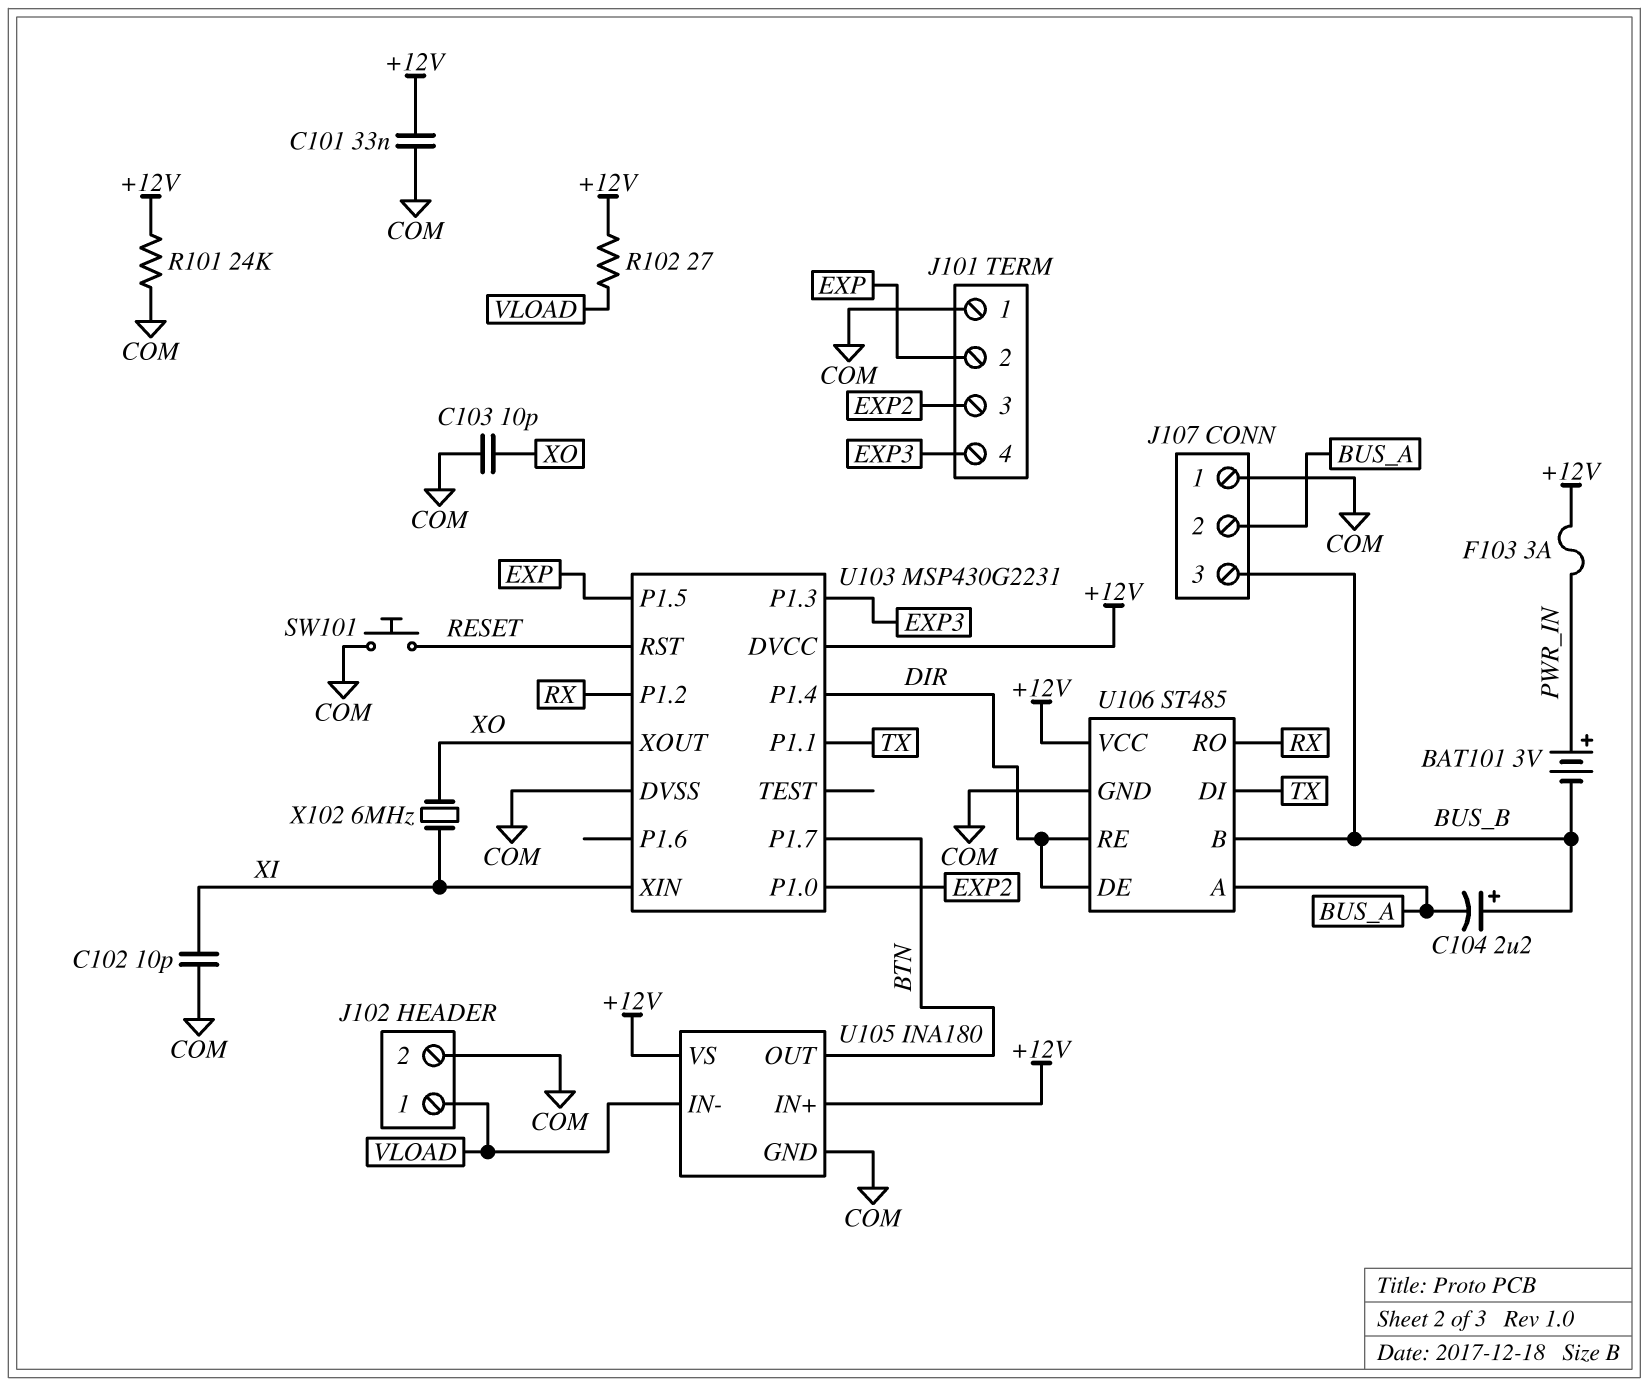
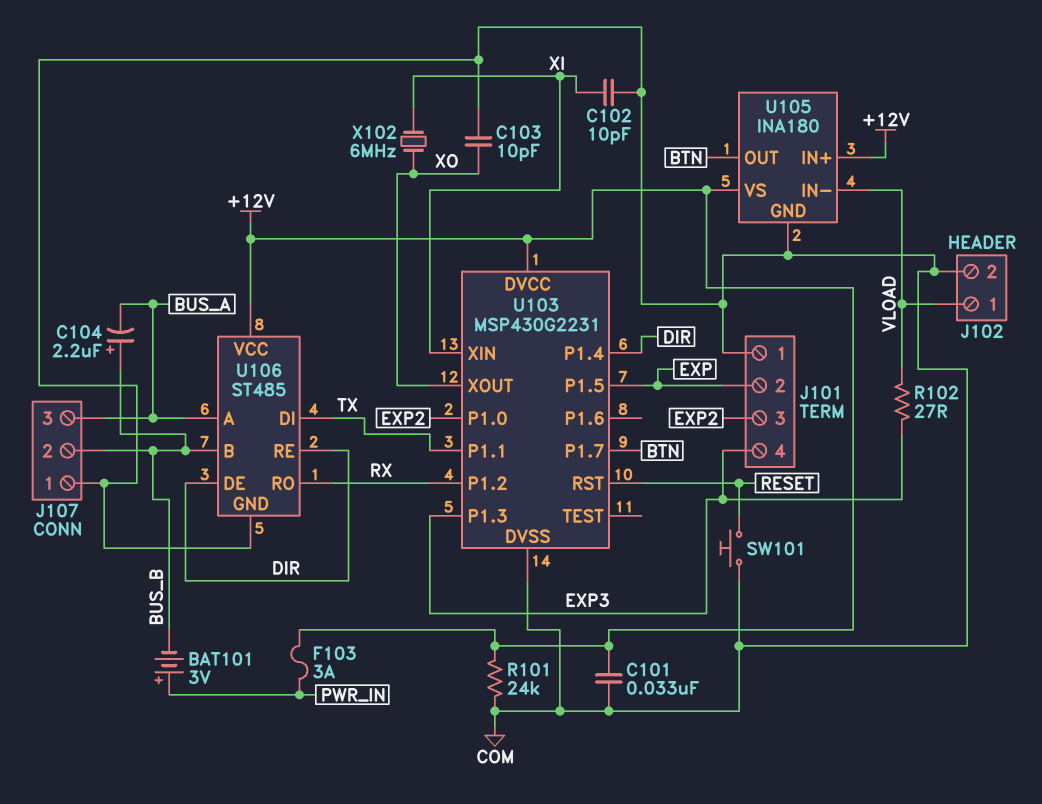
J107 pin 2: BUS_A -> BUS_B
J107 pin 3: BUS_B -> BUS_A
R102: 27 (+12V, VLOAD) -> 27 (EXP3, VLOAD)

